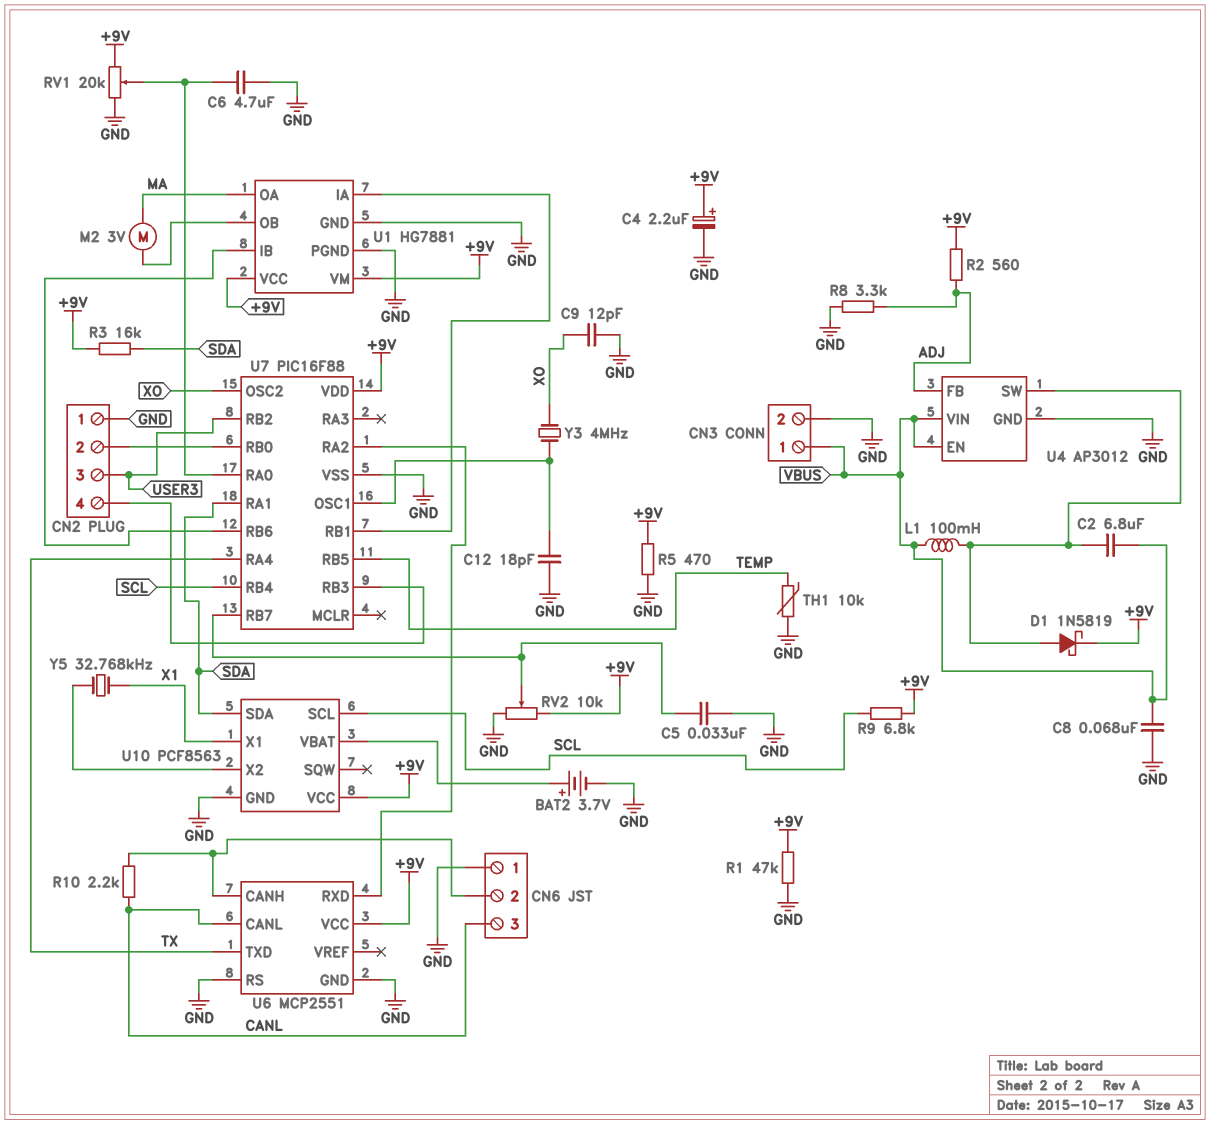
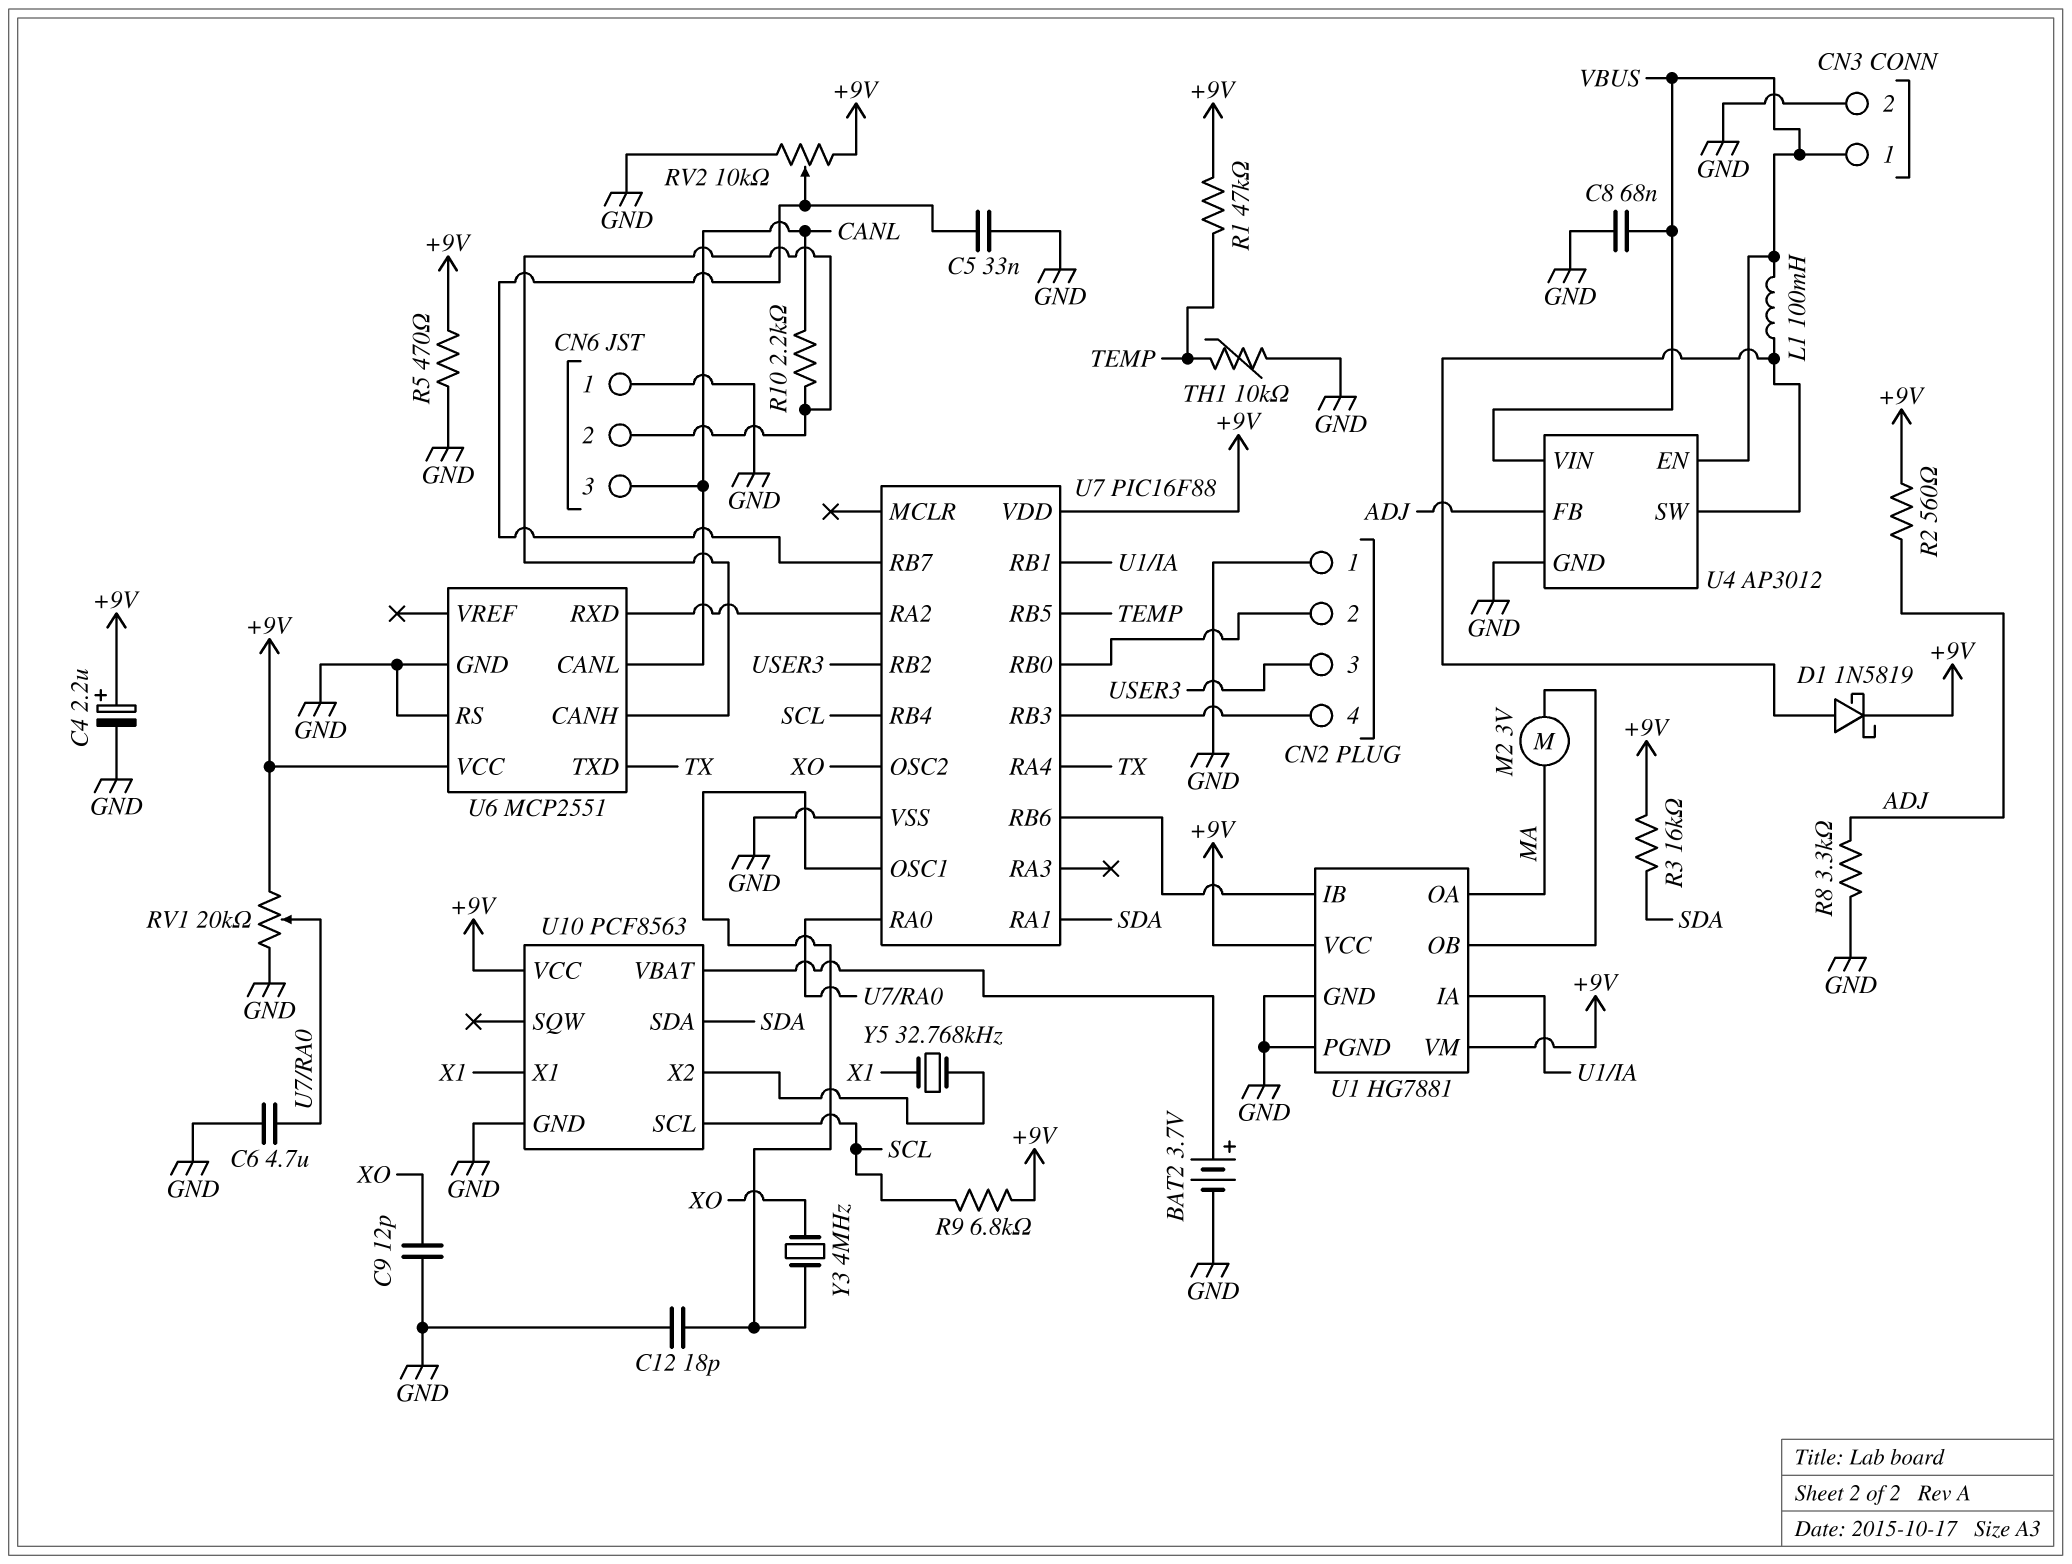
C2: 6.8uF (U4/SW, VBUS) -> none
R1: 47k (+9V, GND) -> 47k (+9V, TEMP)

